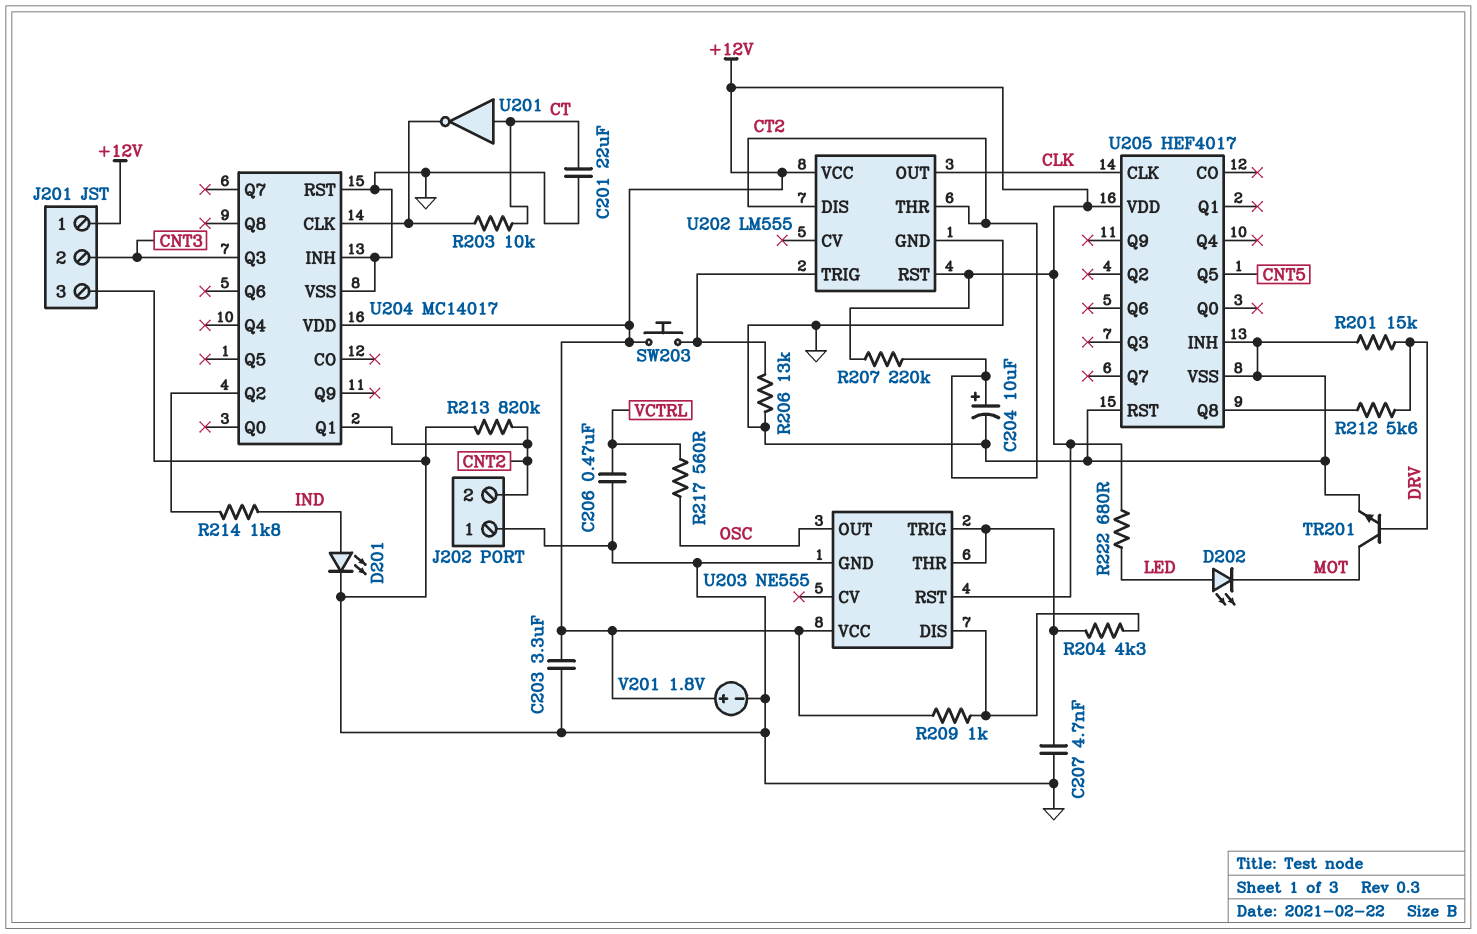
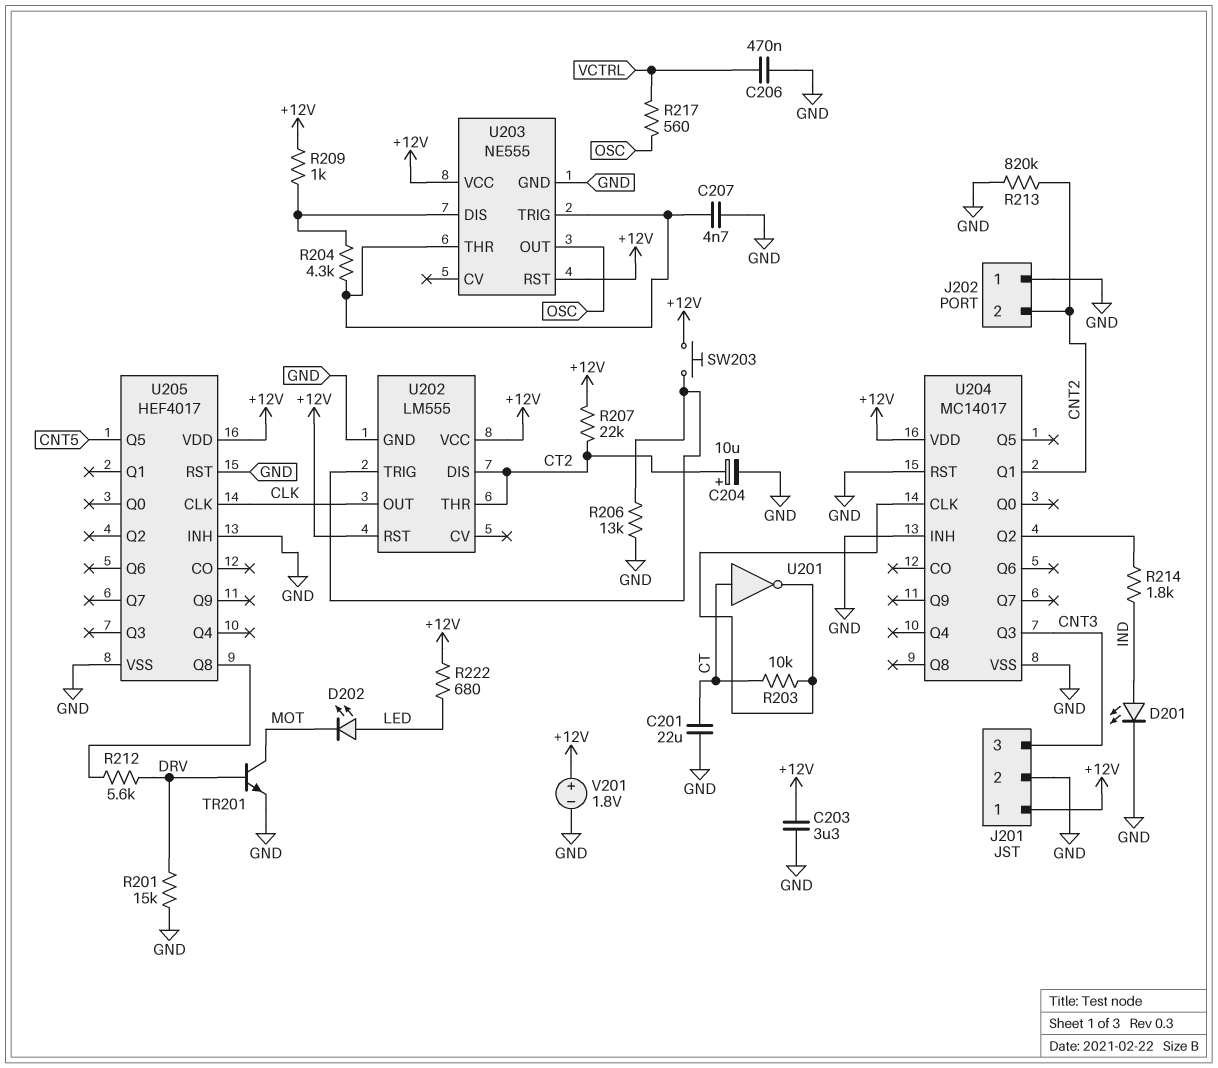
J201 pin 2: CNT3 -> GND
J201 pin 3: GND -> CNT3
R207: 220k (+12V, CT2) -> 22k (+12V, CT2)

